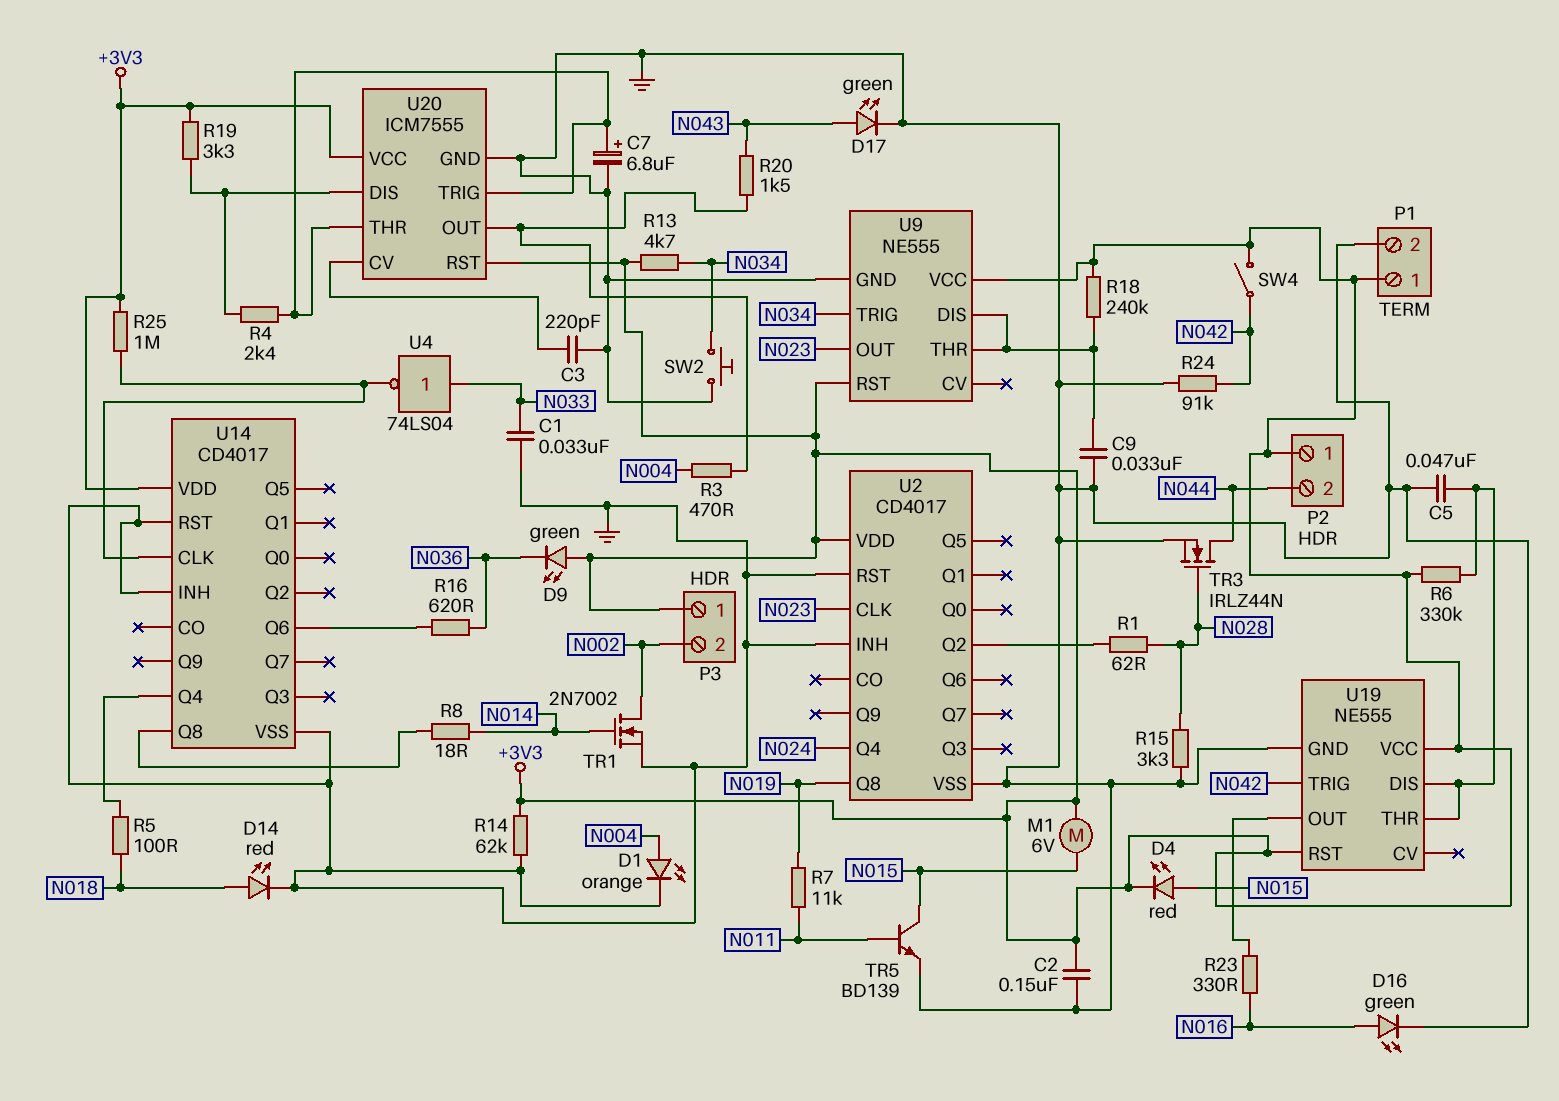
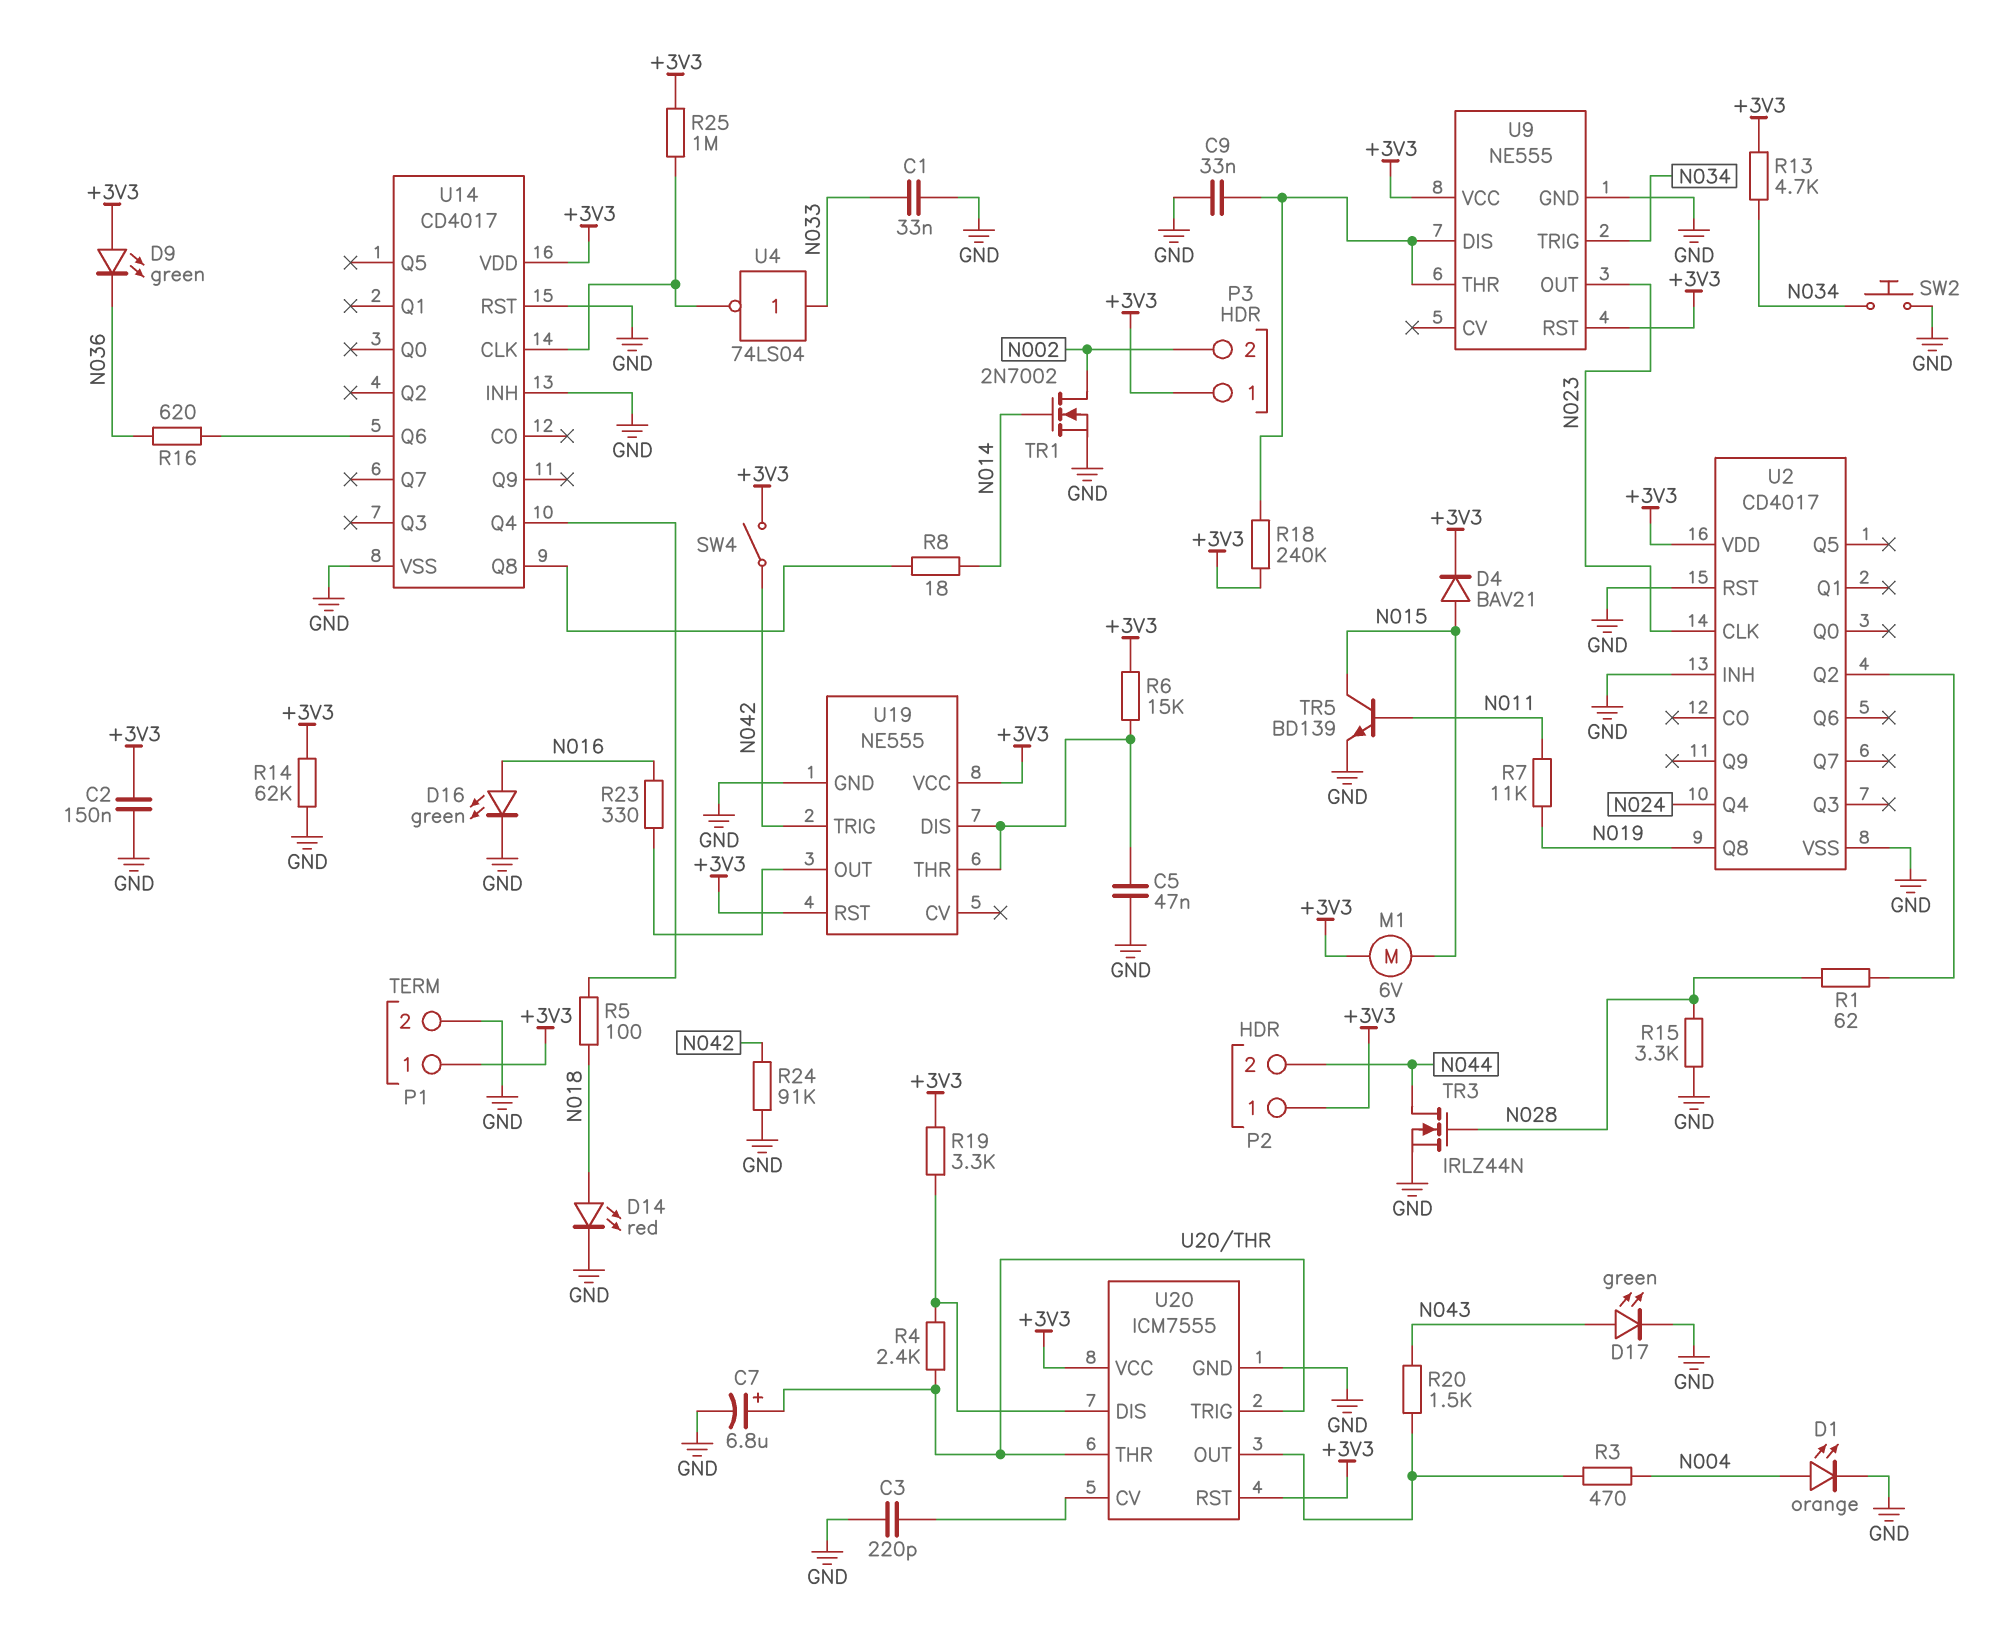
D4: LED red (A N015, K +3V3) -> diode BAV21 (A N015, K +3V3)
R6: 330k (+3V3, U19/DIS) -> 15k (+3V3, U19/DIS)

